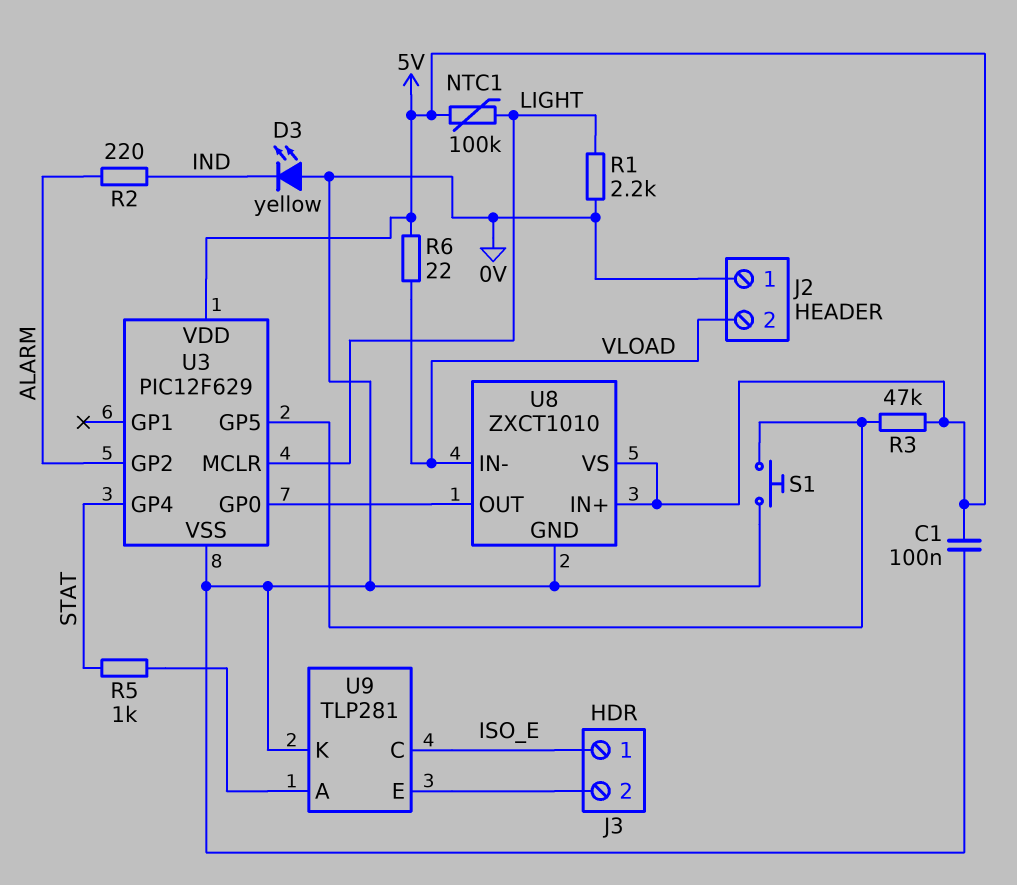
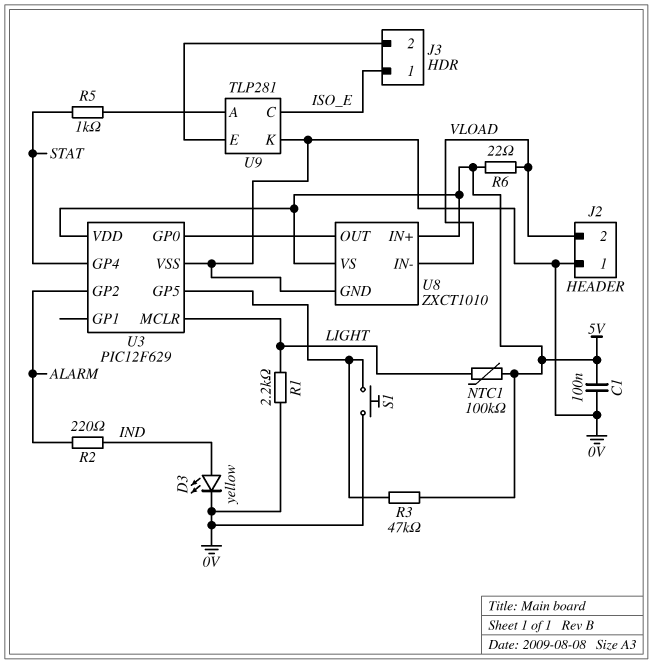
D3: LED yellow (A 0V, K IND) -> LED yellow (A IND, K 0V)

